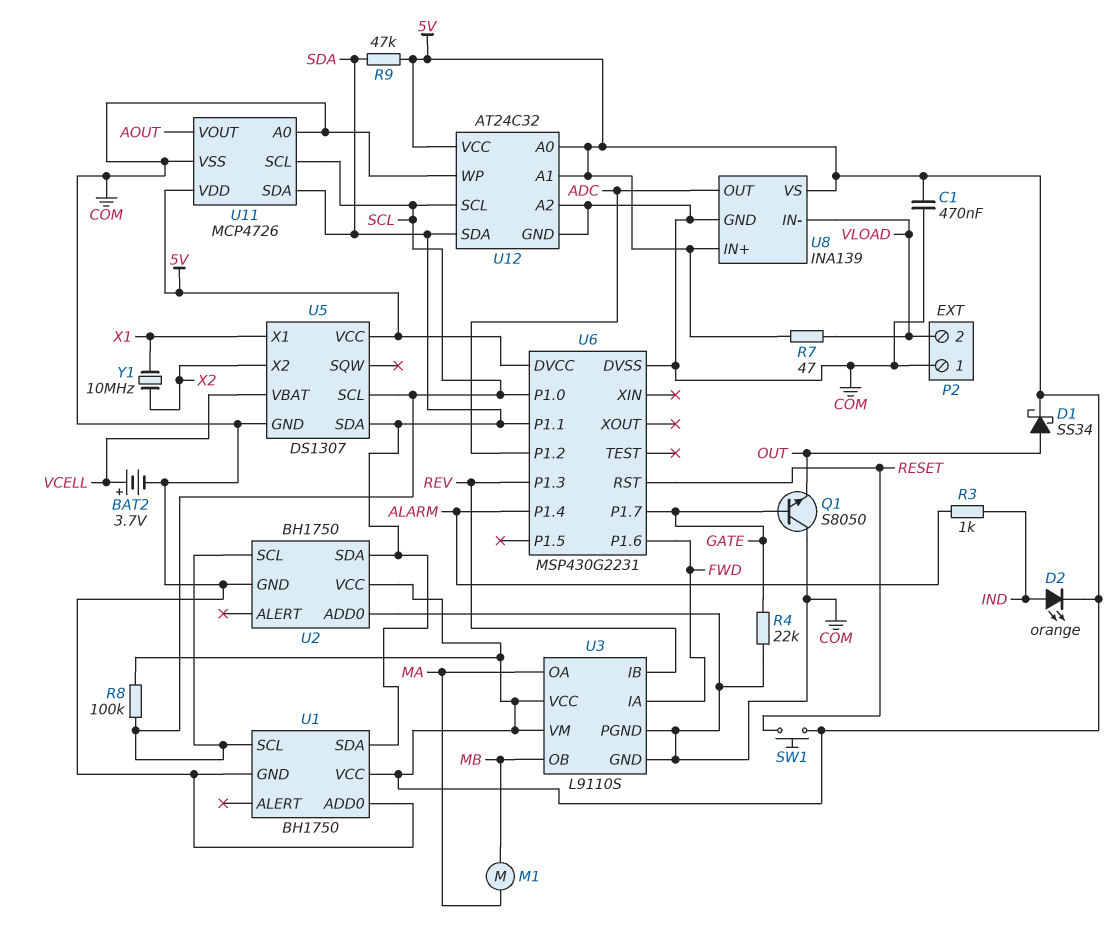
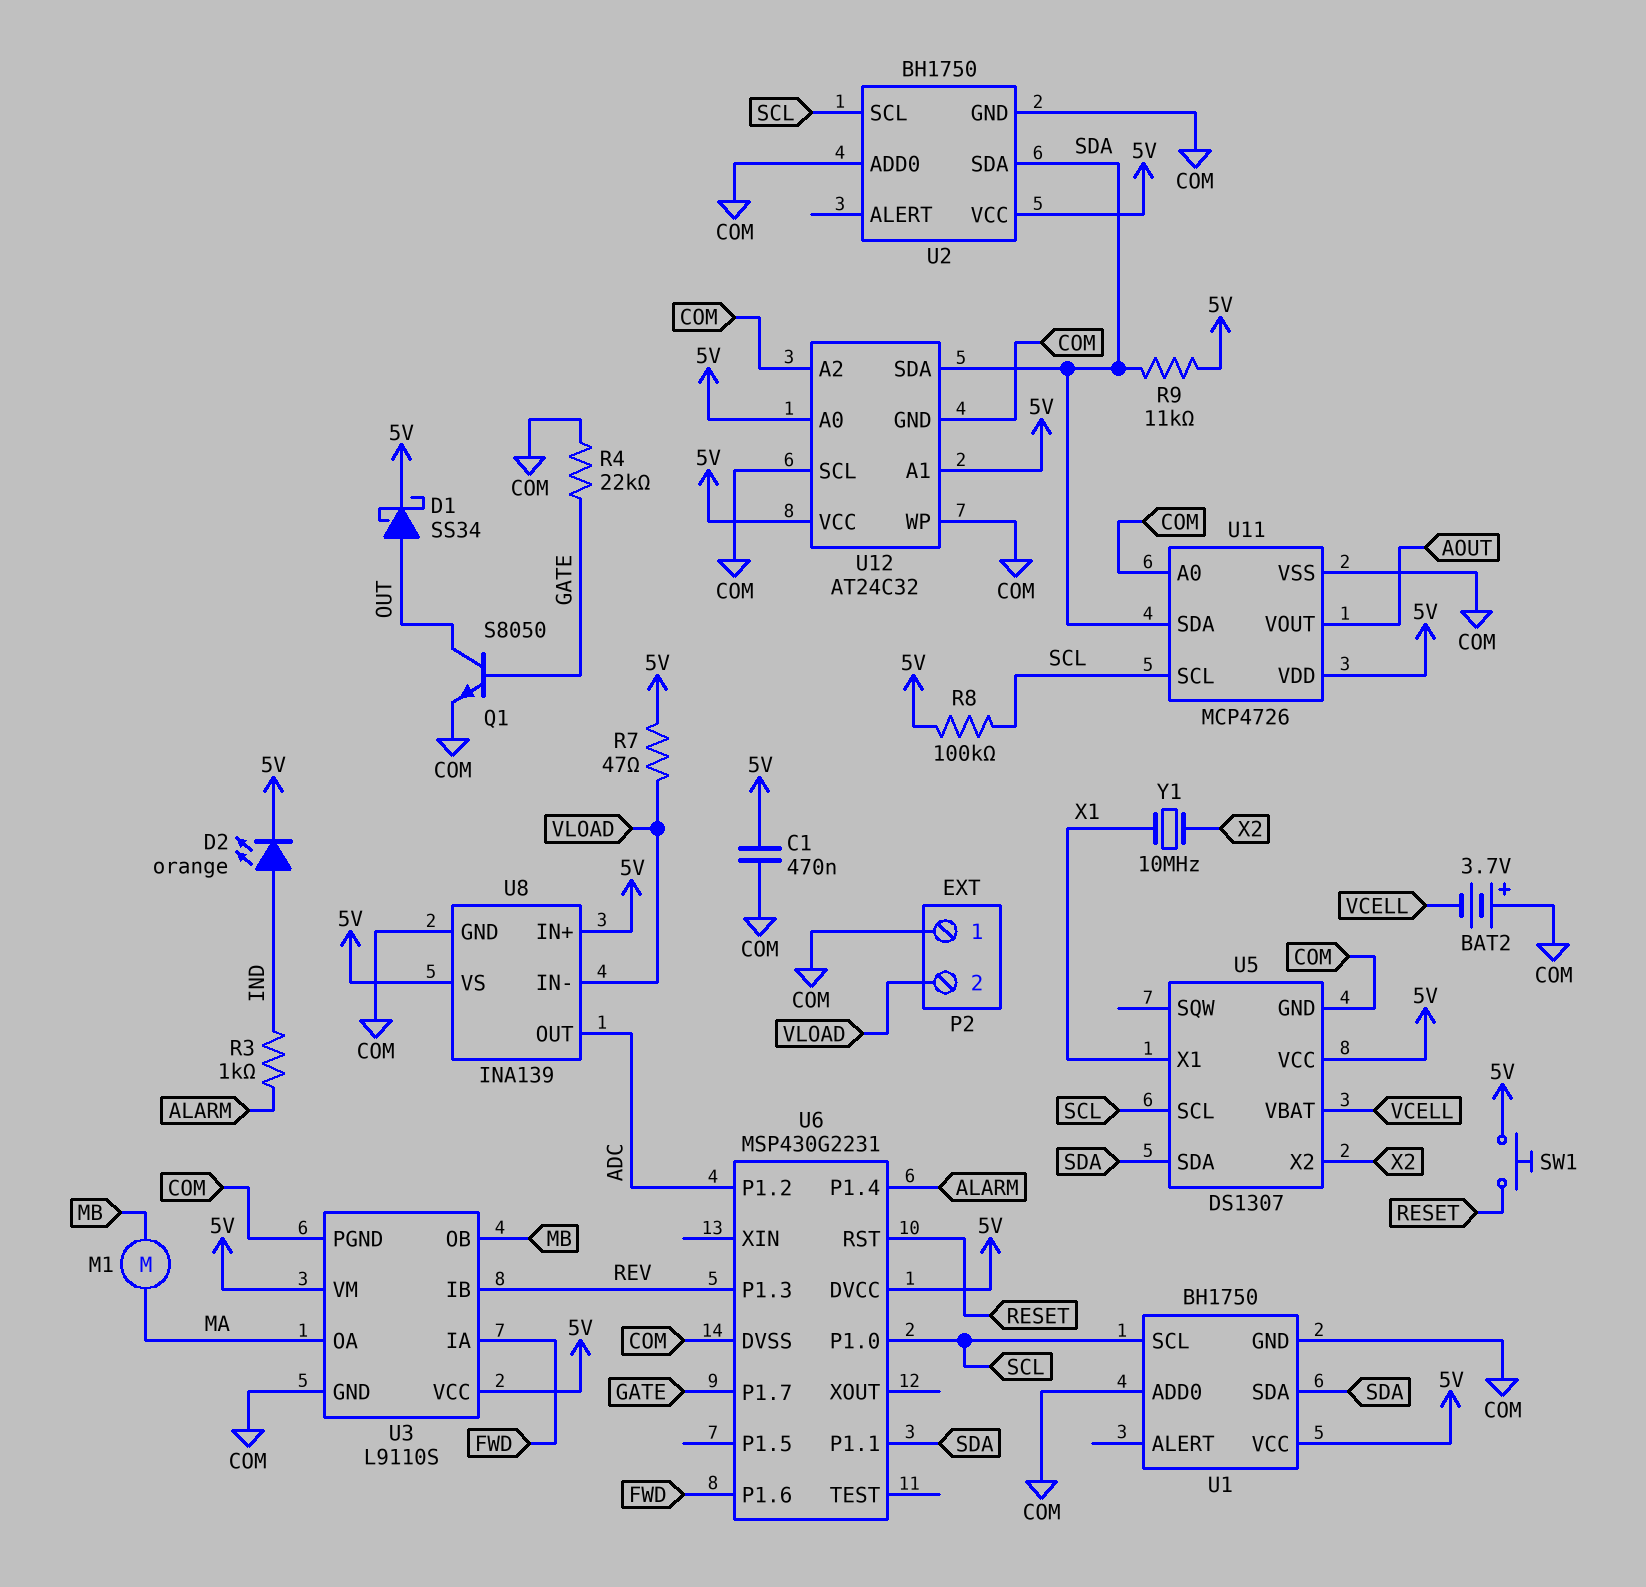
BAT2: 3.7V (plus VCELL, minus COM) -> 3.7V (plus COM, minus VCELL)
Q1: NPN S8050 (B GATE, C COM, E OUT) -> NPN S8050 (B GATE, C OUT, E COM)
R9: 47k (5V, SDA) -> 11k (5V, SDA)
U12 pin SCL: SCL -> COM

